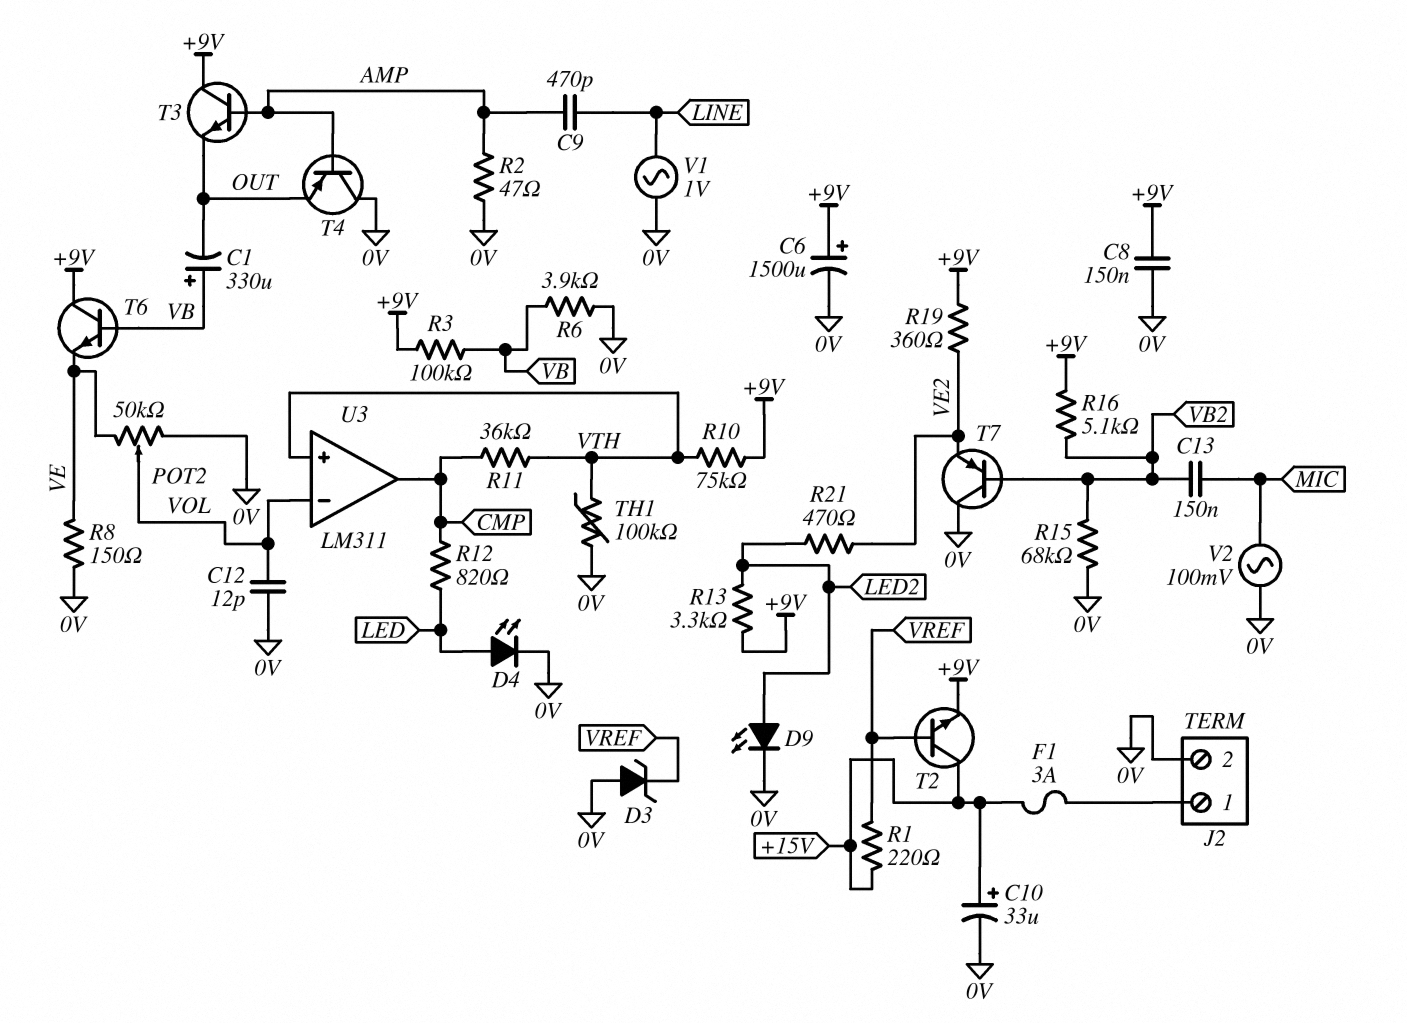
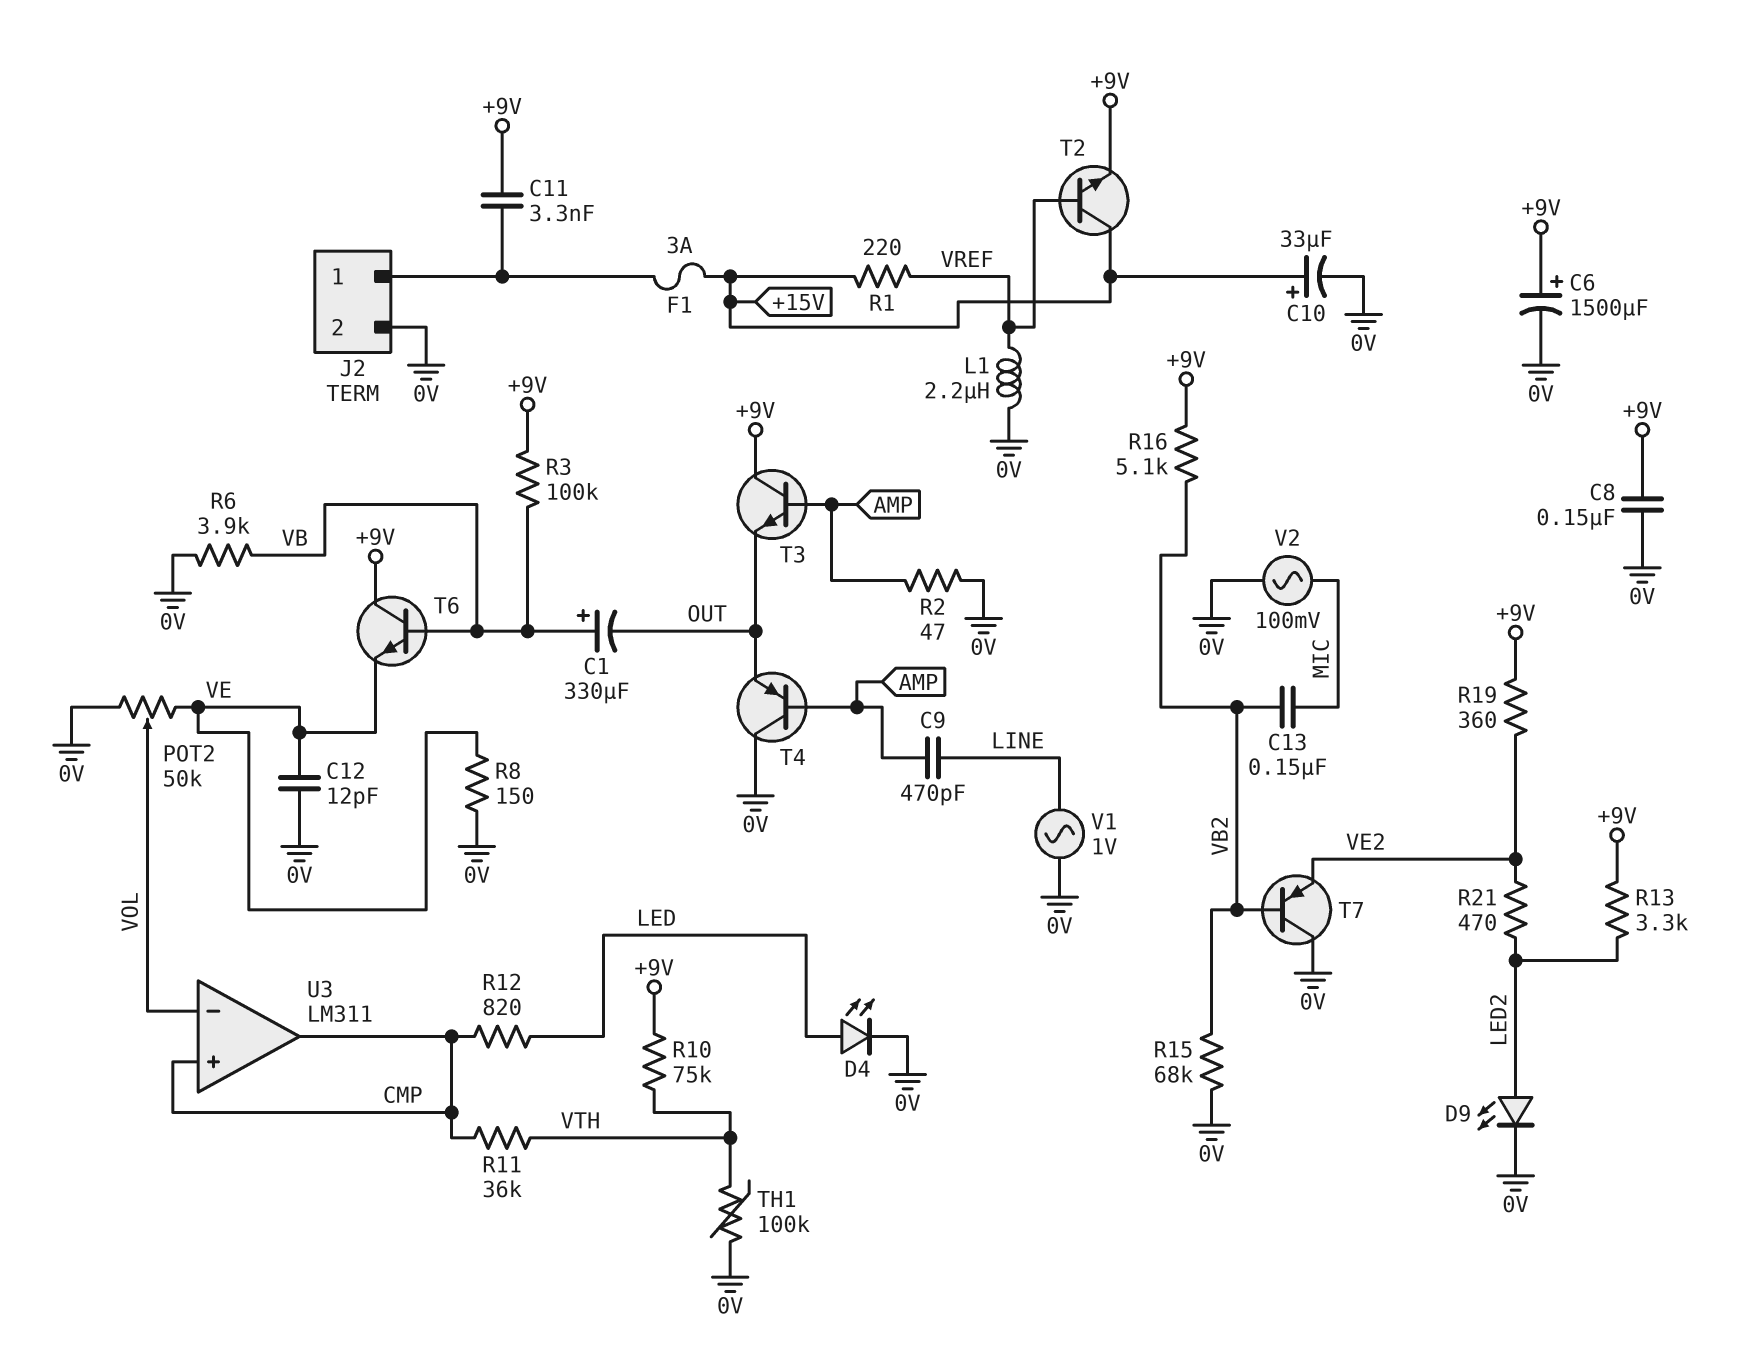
C11: none -> 3.3nF (+9V, J2/1)
C12: 12pF (0V, VOL) -> 12pF (0V, VE)
D3: zener (A 0V, K VREF) -> none
L1: none -> 2.2uH (0V, VREF)
U3 pin in+: VTH -> CMP

